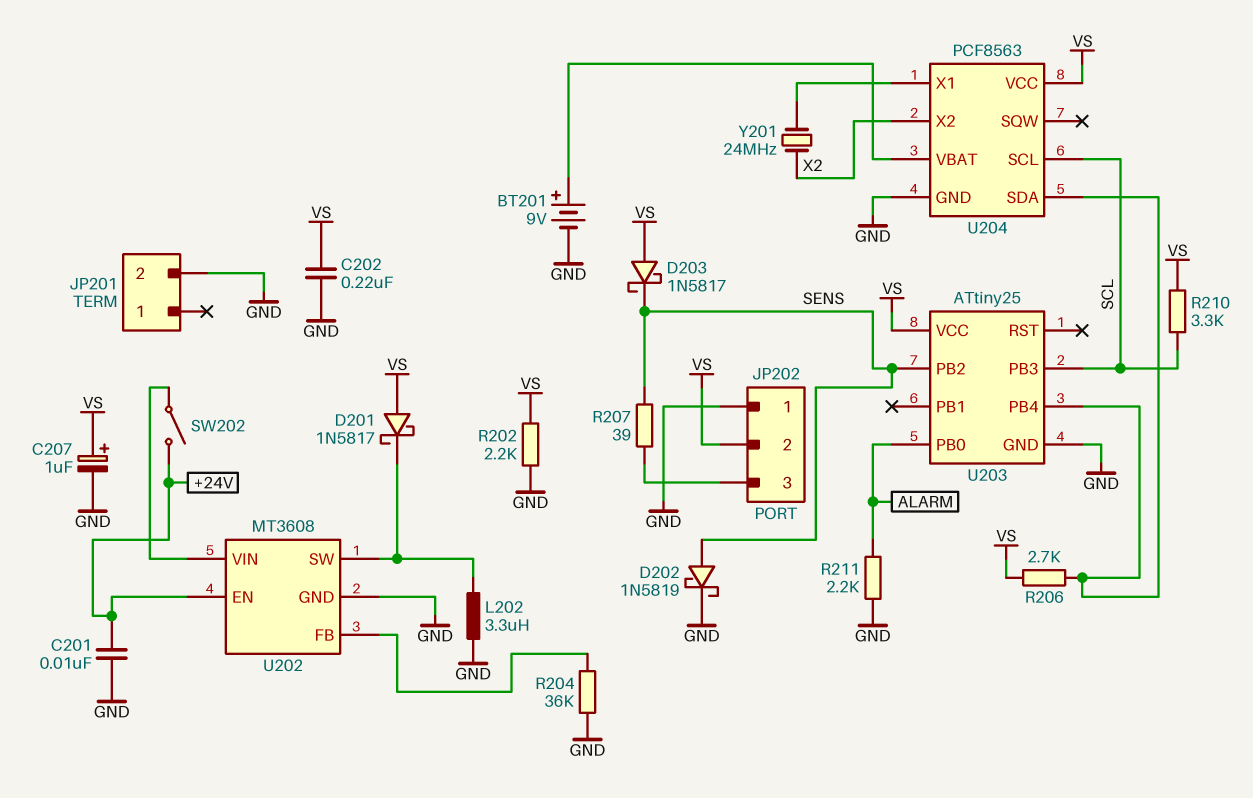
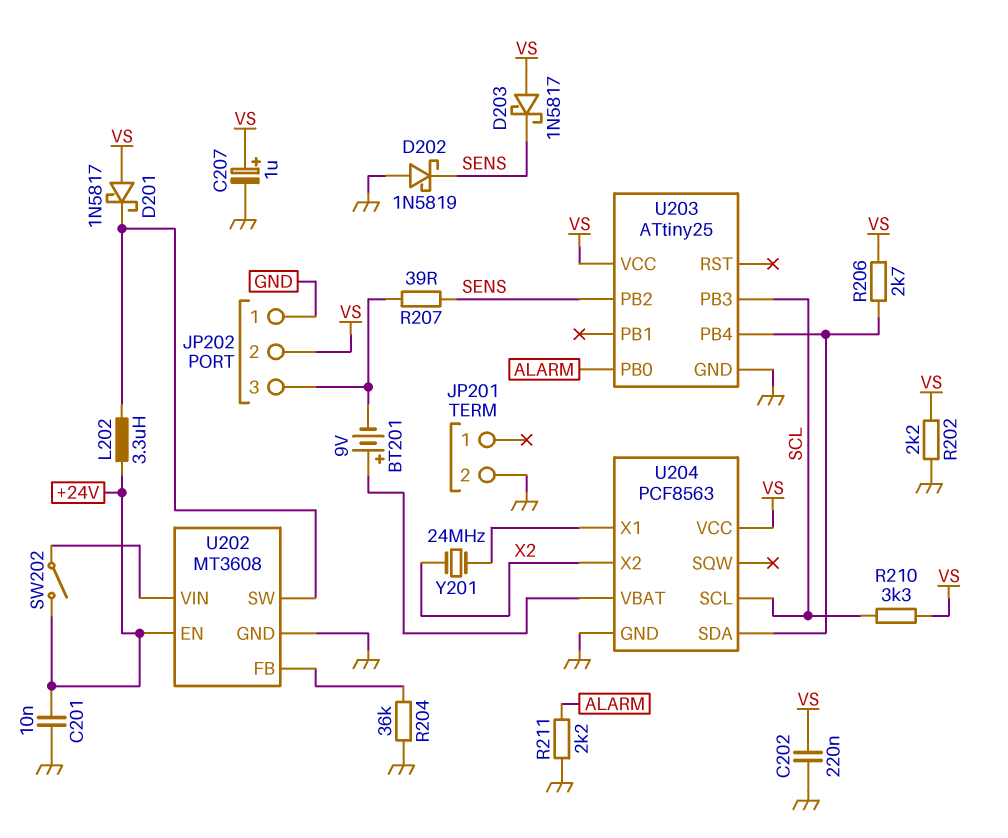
BT201: 9V (plus U204/VBAT, minus GND) -> 9V (plus U204/VBAT, minus JP202/3)
D202: schottky 1N5819 (A SENS, K GND) -> schottky 1N5819 (A GND, K SENS)
L202: 3.3uH (GND, U202/SW) -> 3.3uH (+24V, U202/SW)

